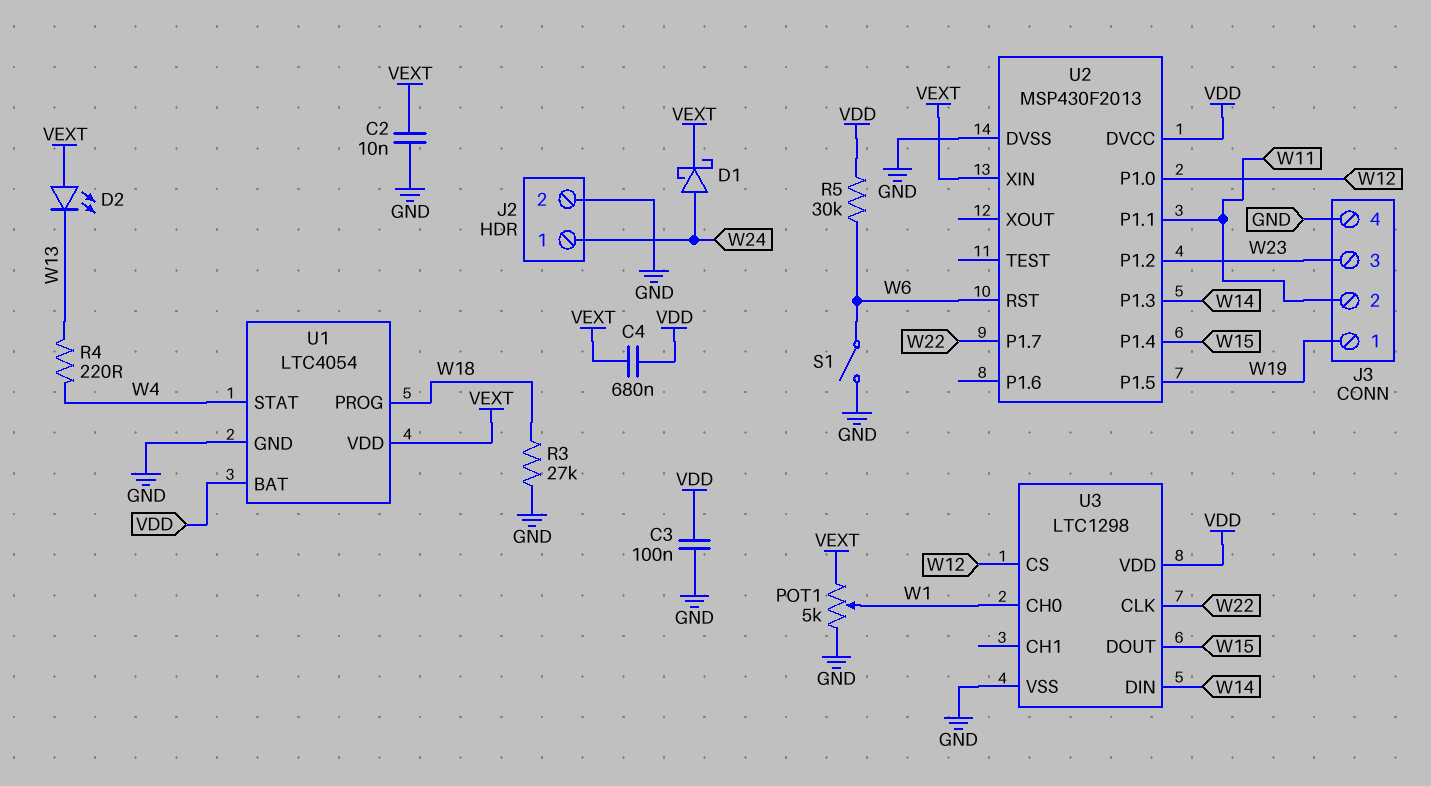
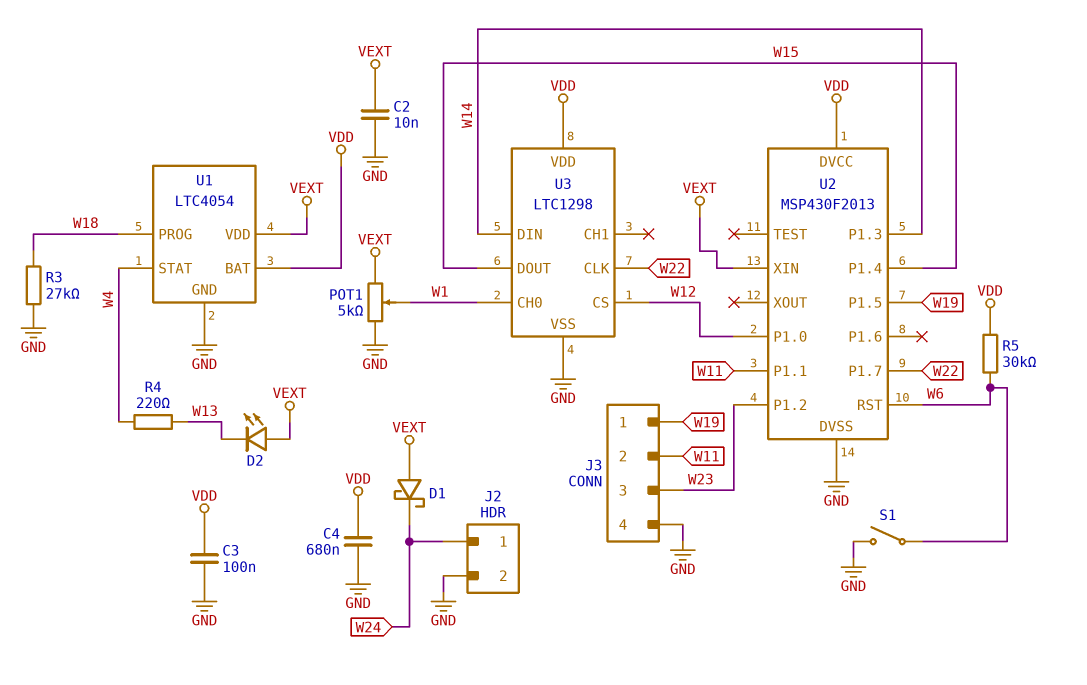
C4: 680nF (VDD, VEXT) -> 680nF (GND, VDD)
D1: schottky (A W24, K VEXT) -> schottky (A VEXT, K W24)

